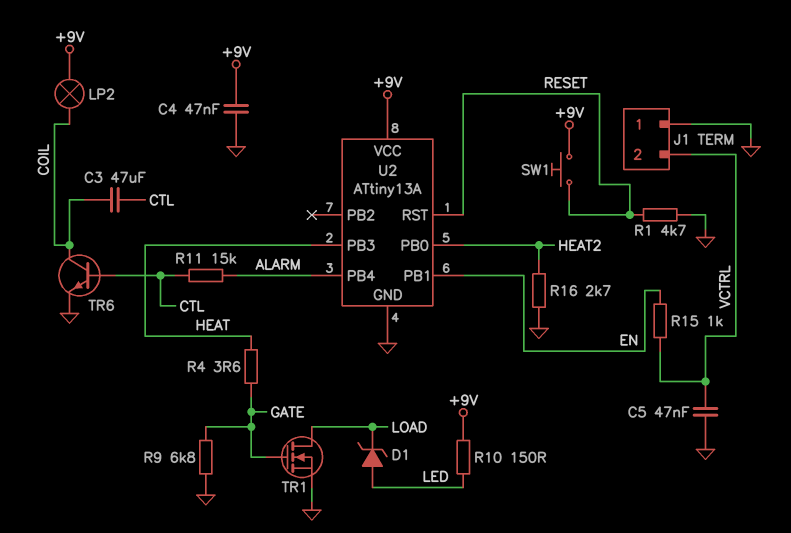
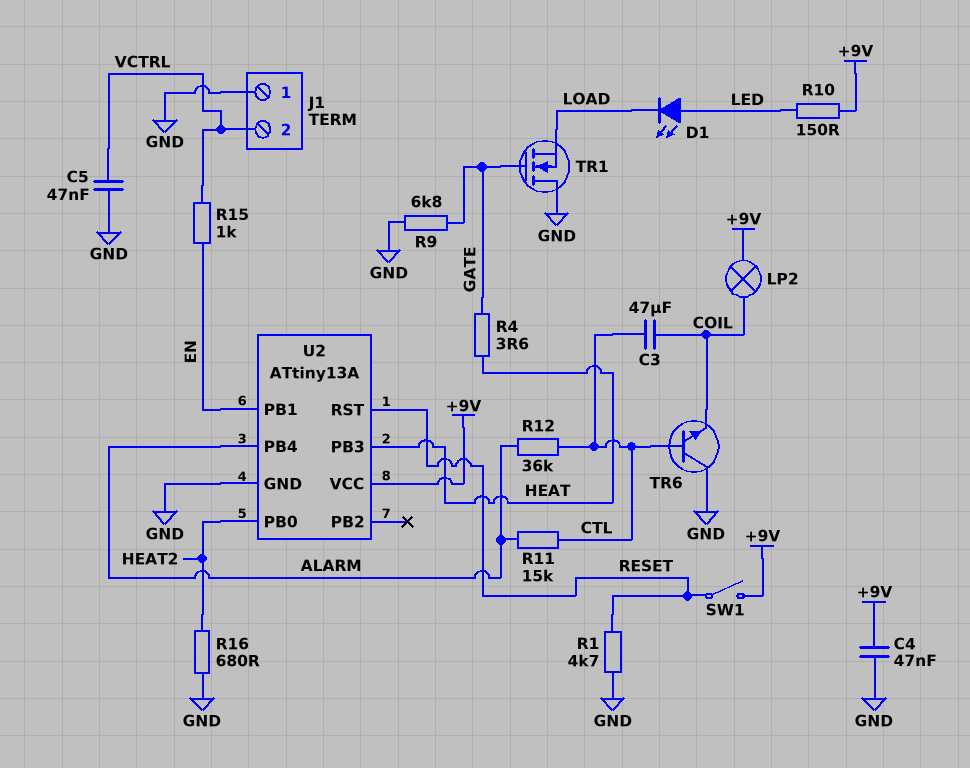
D1: zener (A LED, K LOAD) -> LED (A LED, K LOAD)
R12: none -> 36k (ALARM, CTL)
R16: 2.7k (GND, HEAT2) -> 680 (GND, HEAT2)
SW1: button (+9V, RESET) -> switch (+9V, RESET)
TR1: NMOS (G GATE, D LOAD, S GND) -> NMOS (G GATE, D GND, S LOAD)
TR6: NPN (B CTL, C COIL, E GND) -> NPN (B CTL, C GND, E COIL)

